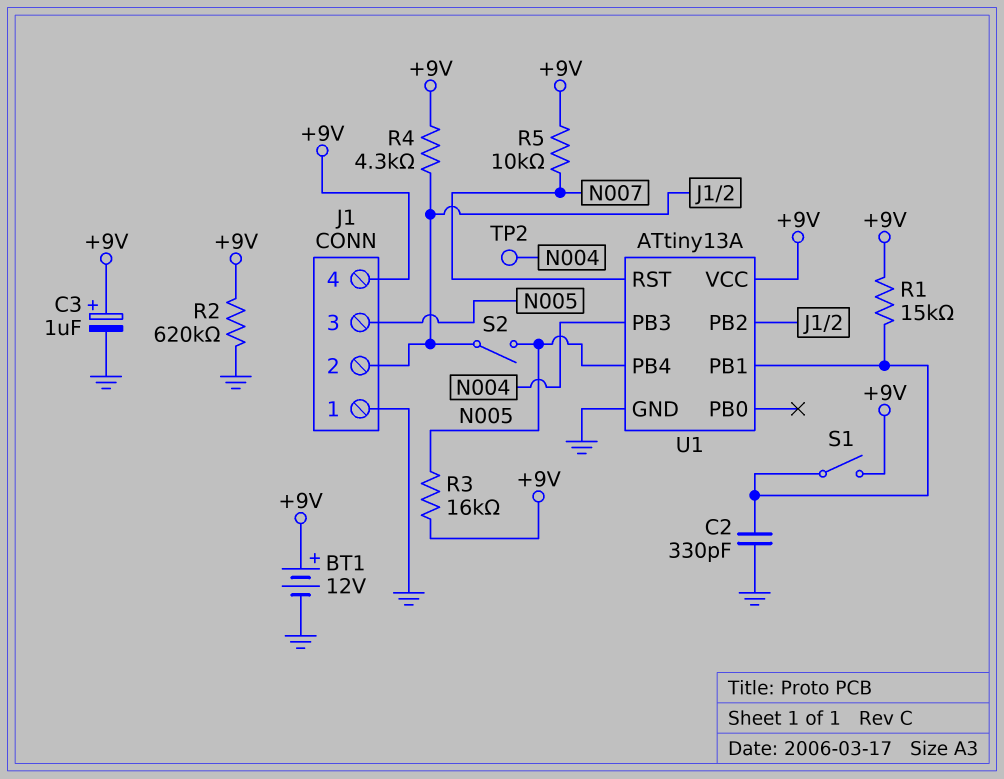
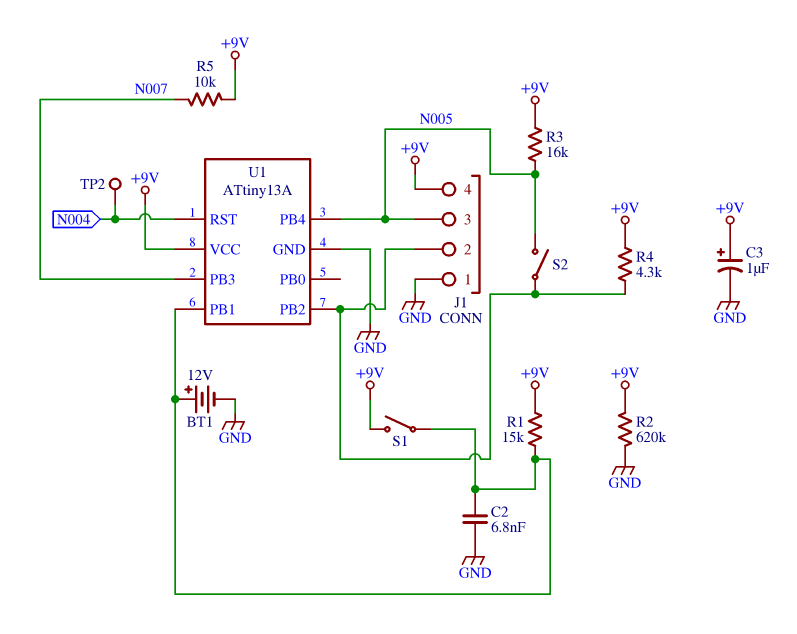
BT1: 12V (plus +9V, minus GND) -> 12V (plus U1/PB1, minus GND)
C2: 330pF (GND, U1/PB1) -> 6.8nF (GND, U1/PB1)
U1 pin PB3: N004 -> N007
U1 pin RST: N007 -> N004

